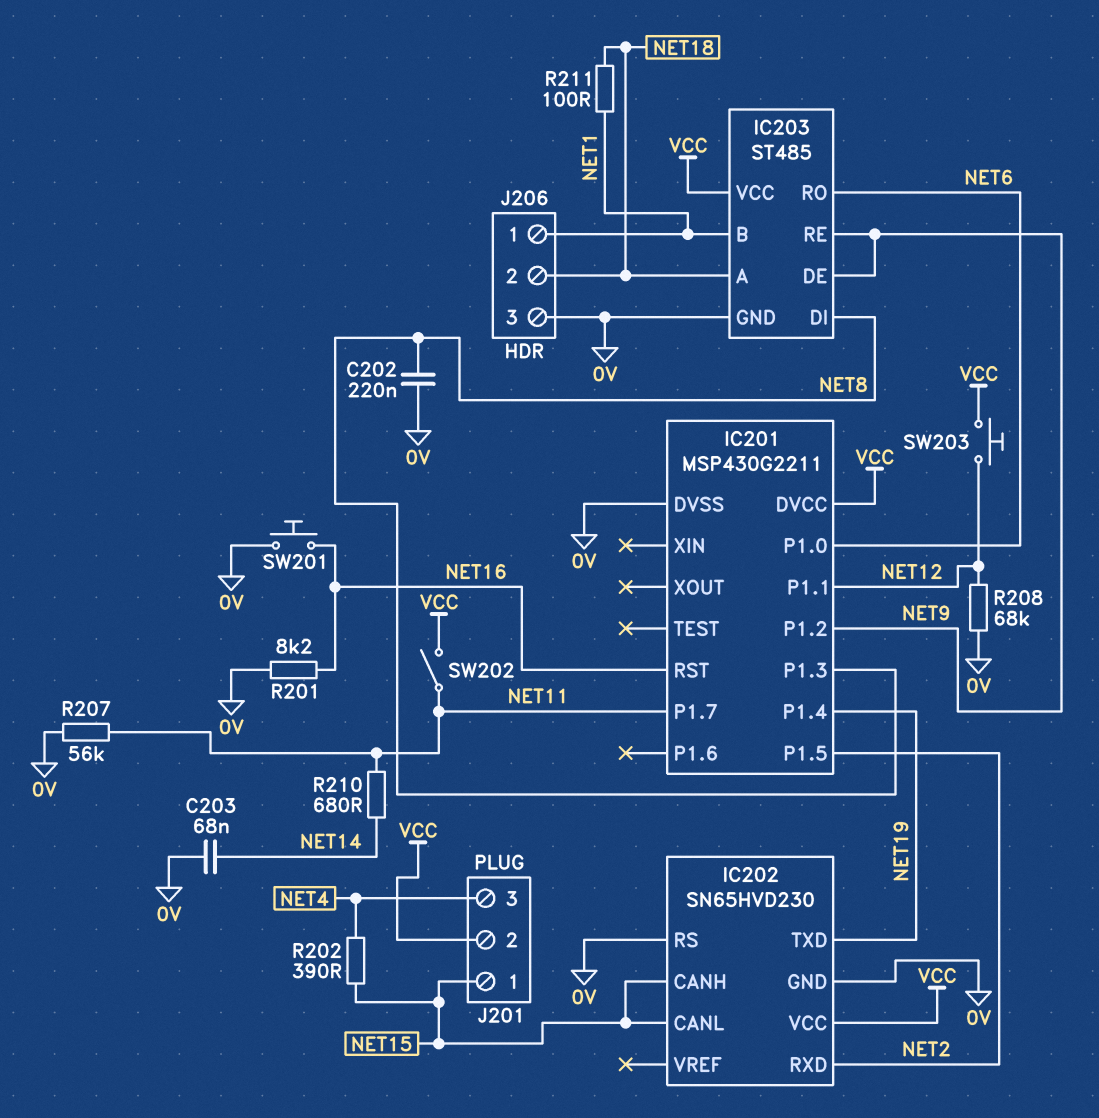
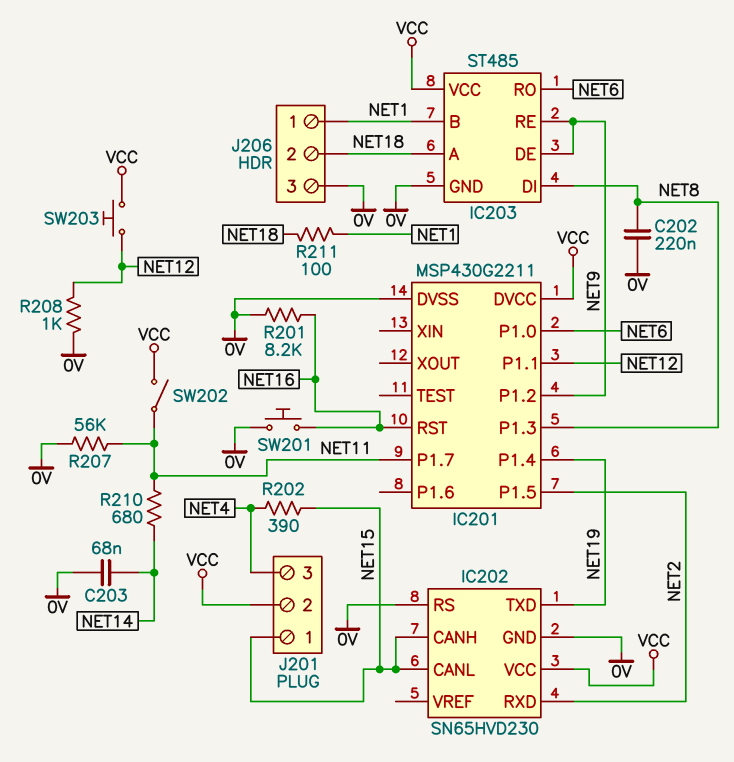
R208: 68k (0V, NET12) -> 1k (0V, NET12)

